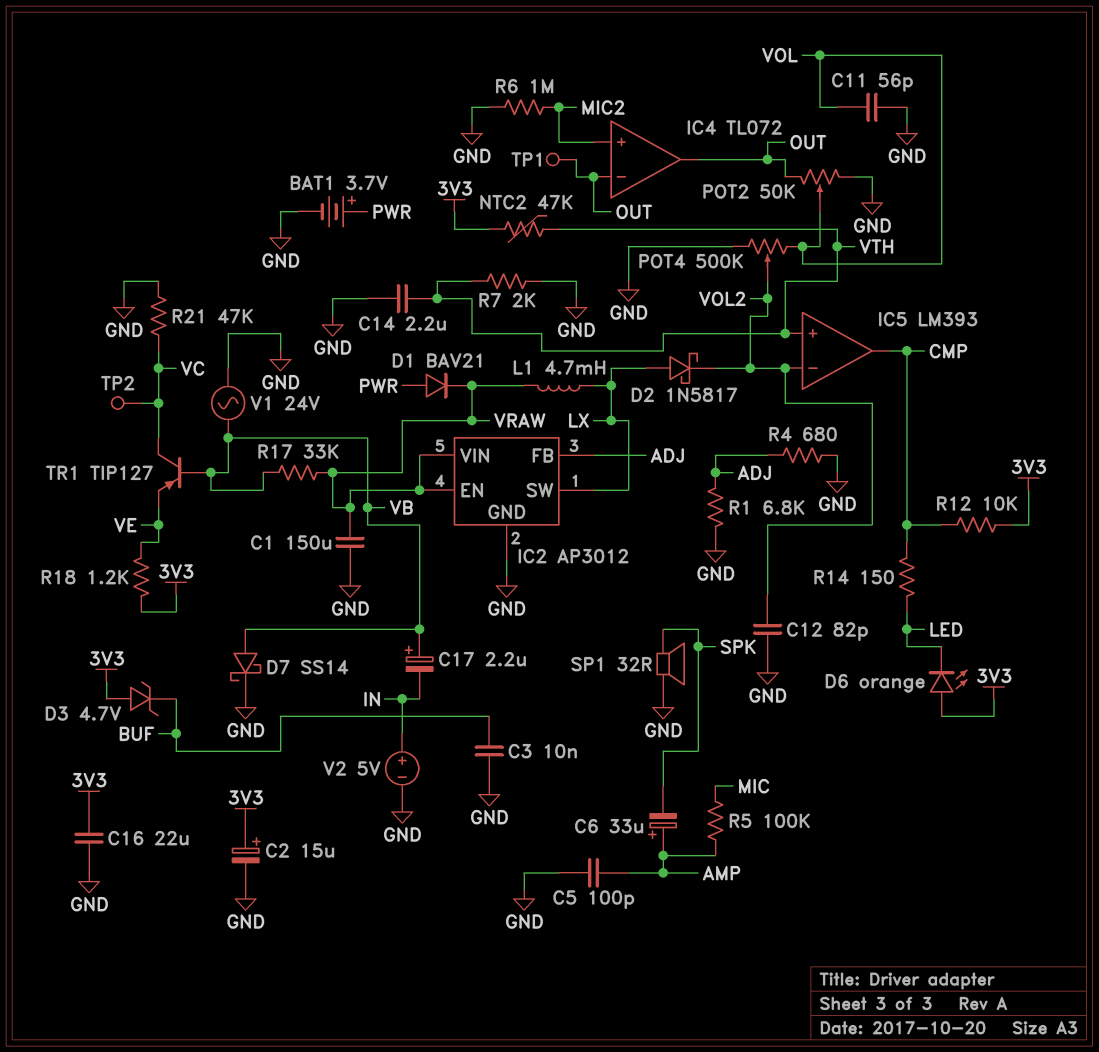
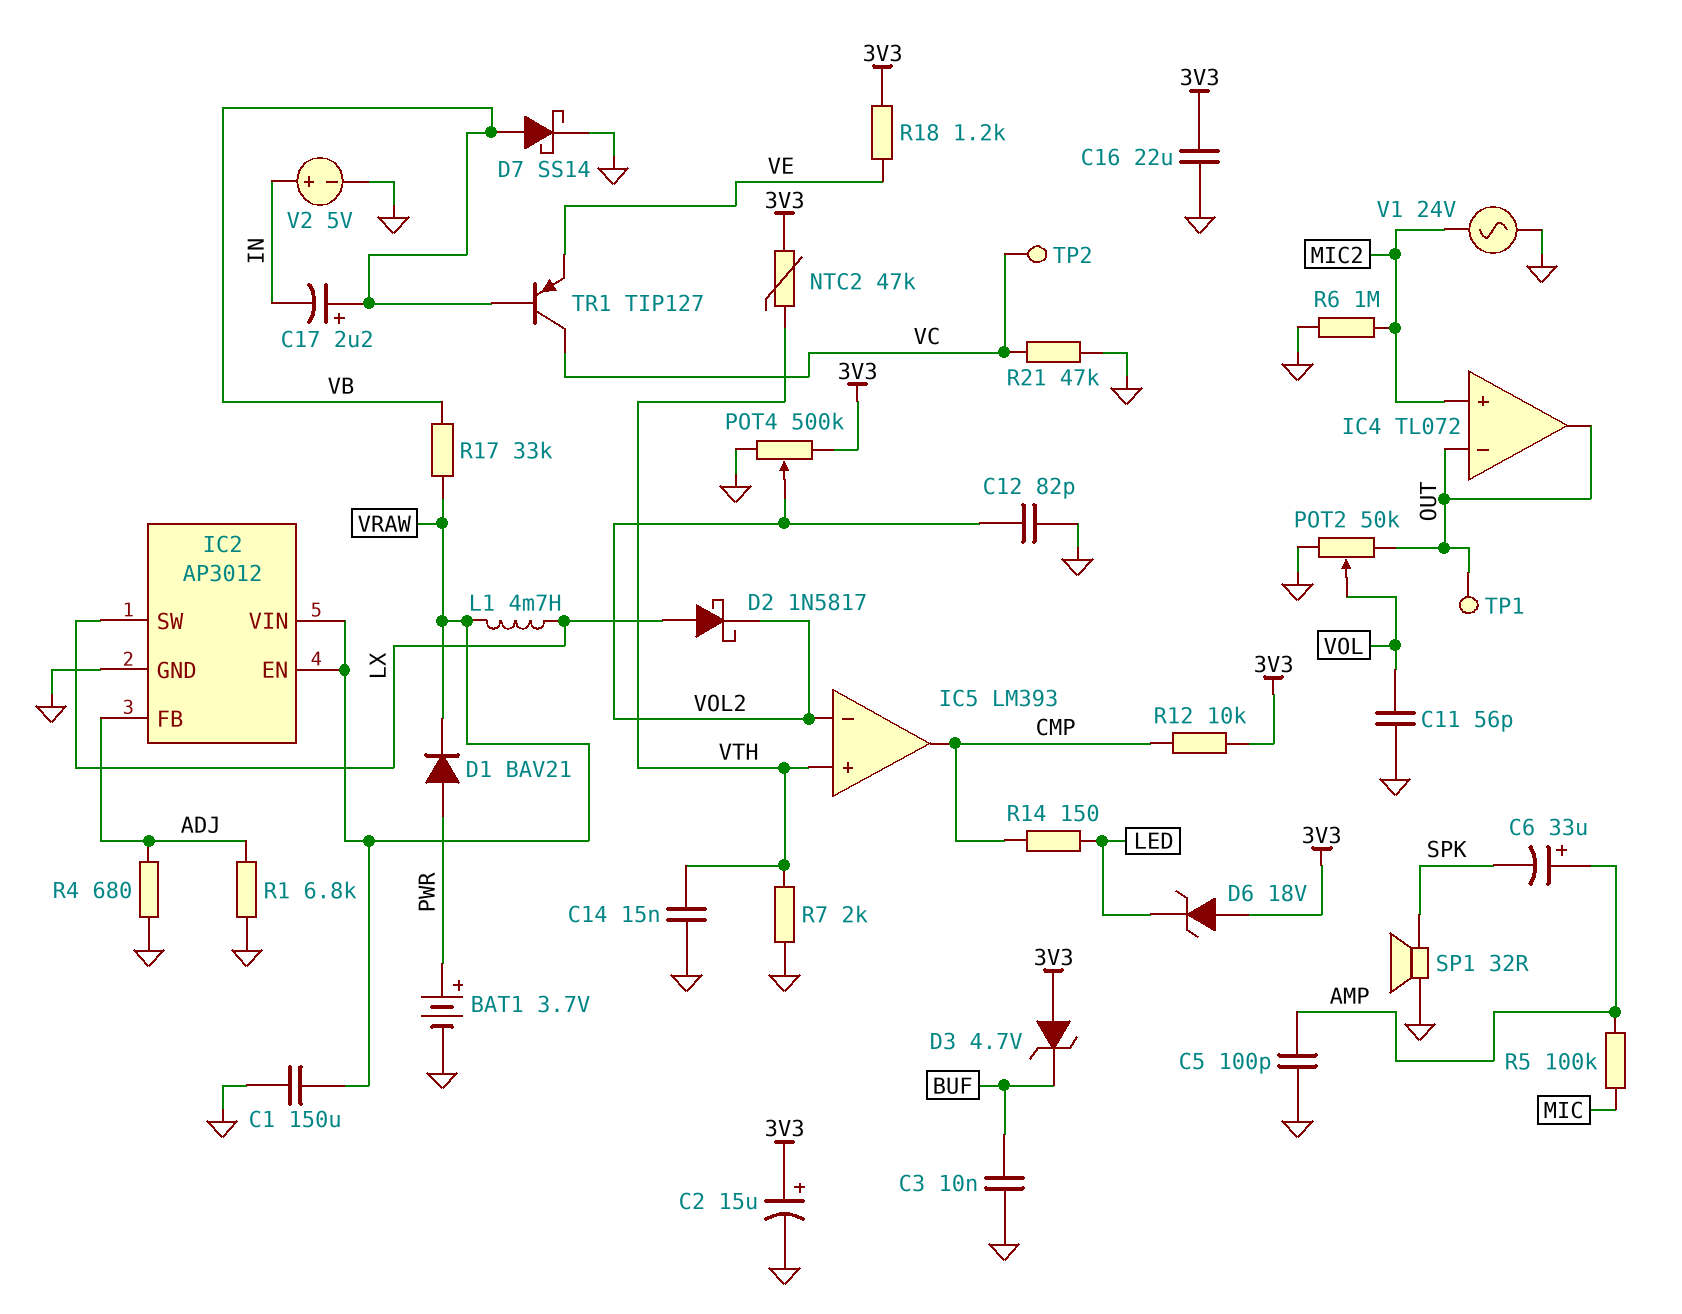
C14: 2.2uF (GND, VTH) -> 15nF (GND, VTH)
D6: LED orange (A 3V3, K LED) -> zener 18V (A 3V3, K LED)
POT4: 500k (GND, VOL, wiper VOL2) -> 500k (3V3, GND, wiper VOL2)
V1: AC 24V (GND, VB) -> AC 24V (GND, MIC2)

